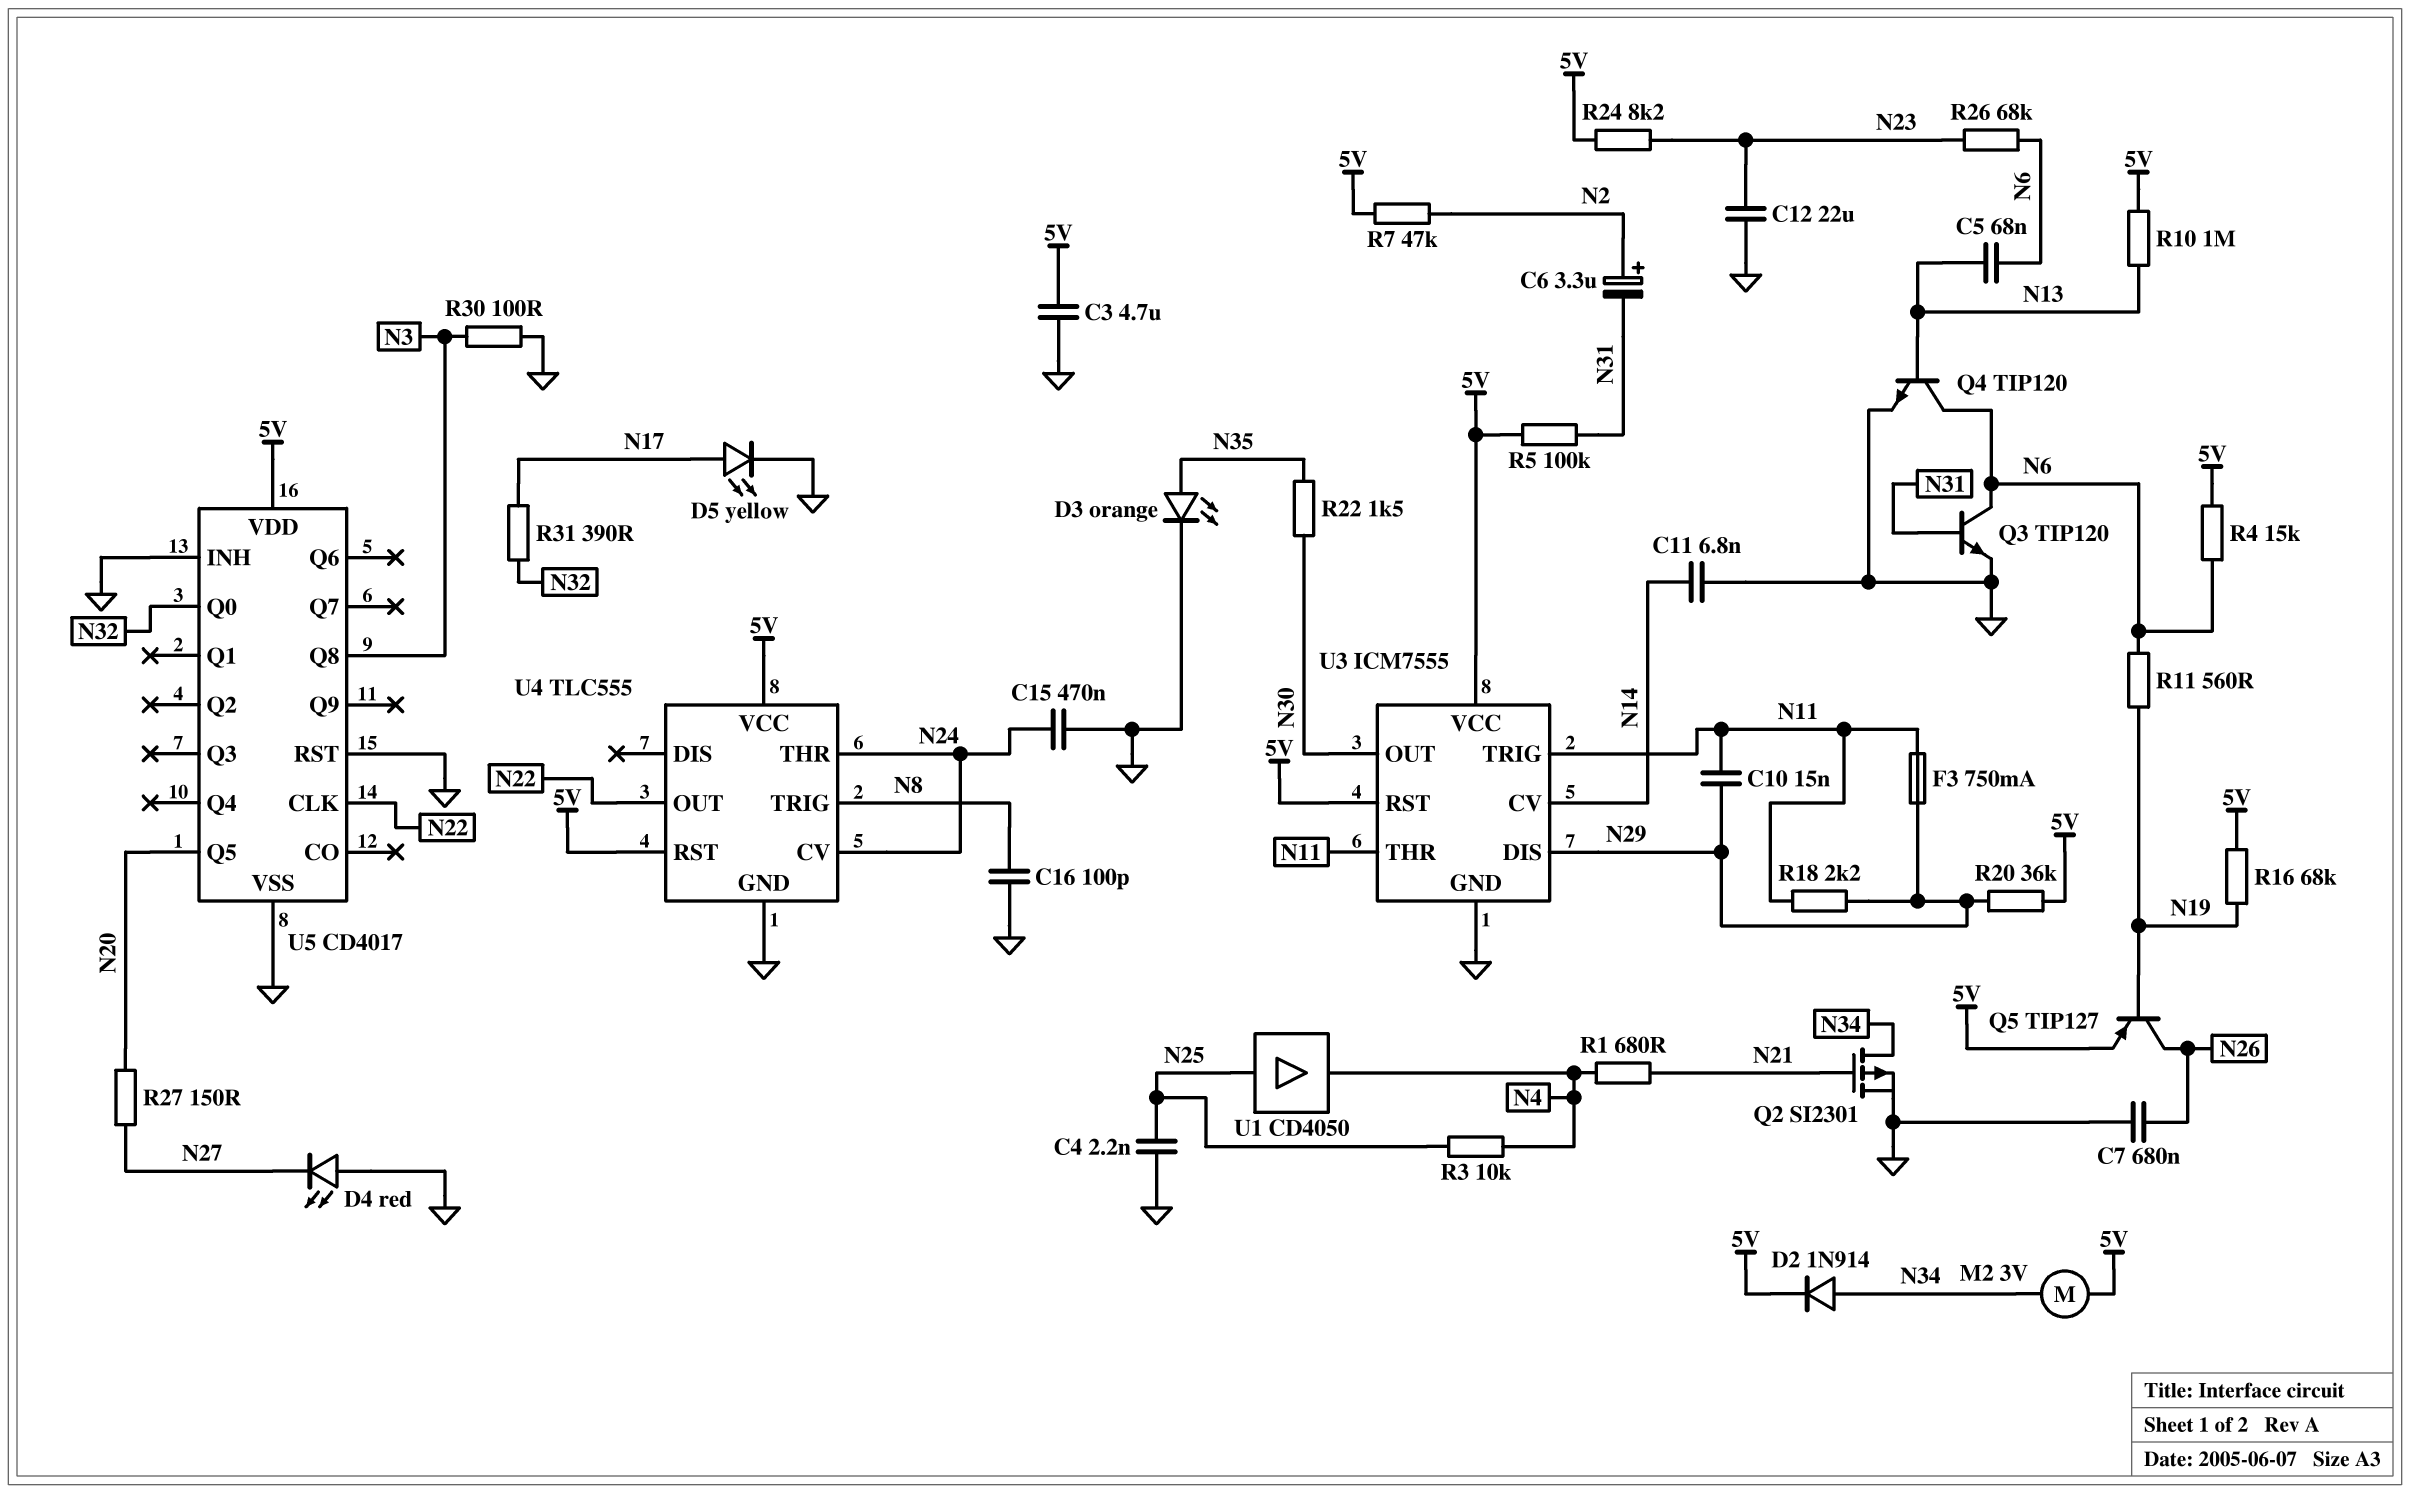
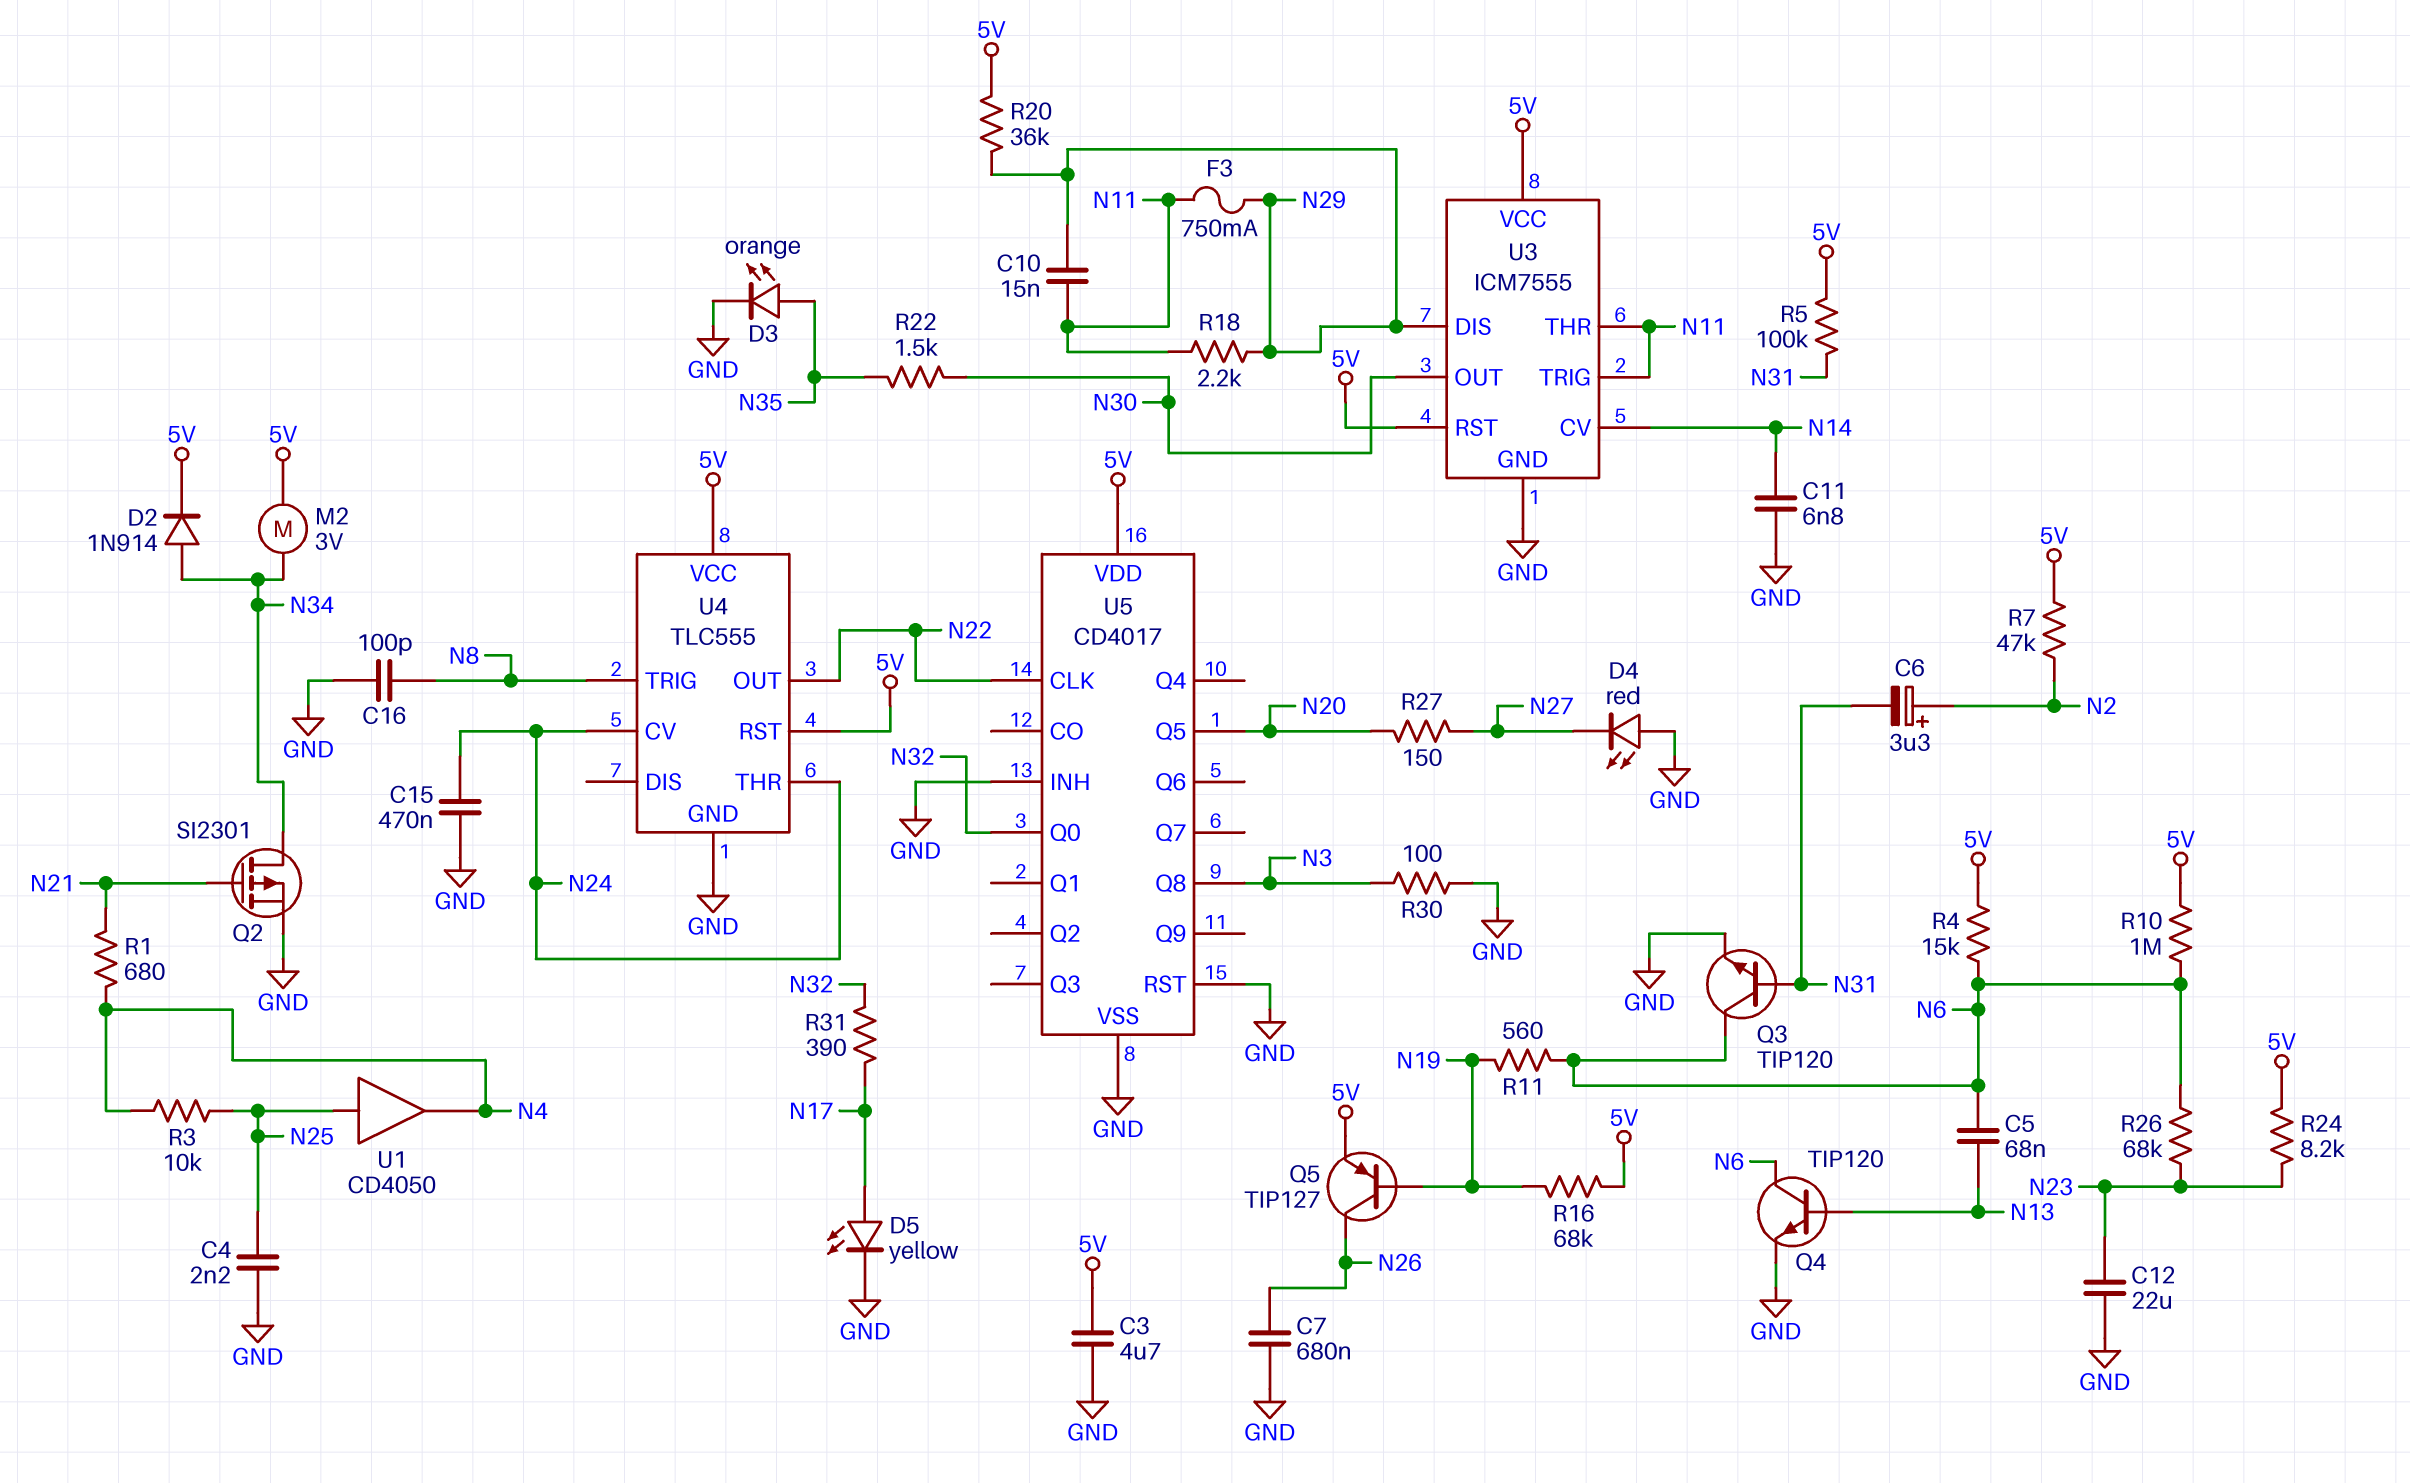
R10: 1M (5V, N13) -> 1M (5V, N6)

